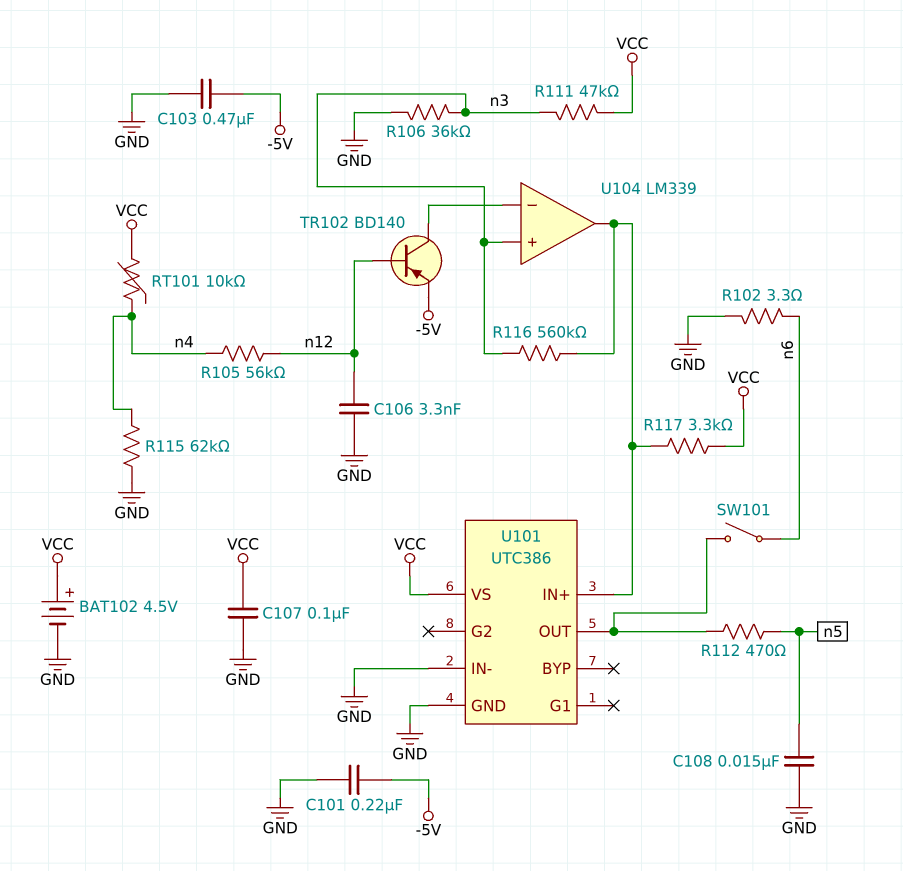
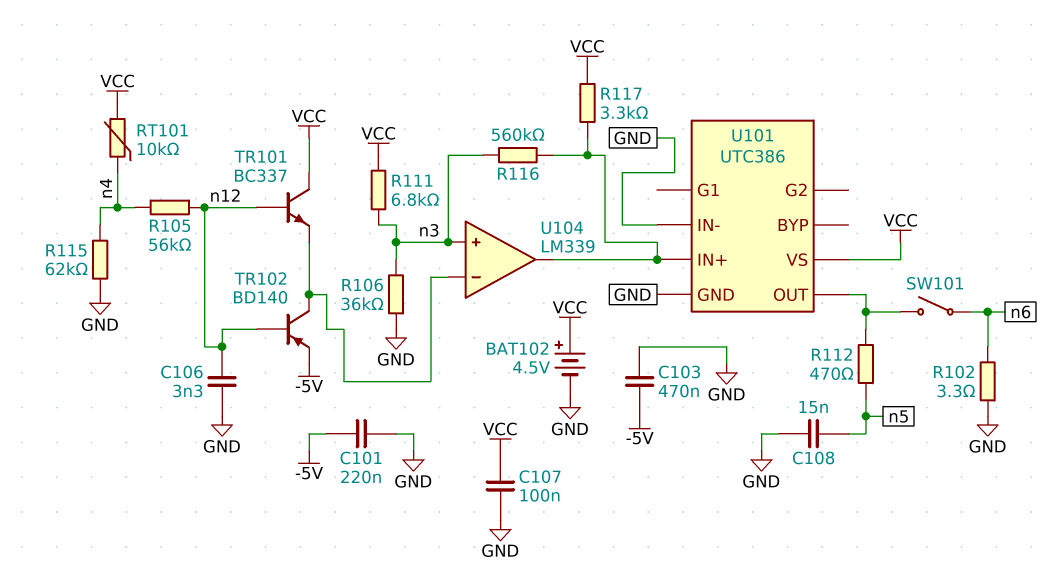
R111: 47k (VCC, n3) -> 6.8k (VCC, n3)
TR101: none -> NPN BC337 (B n12, C VCC, E U104/in-)

